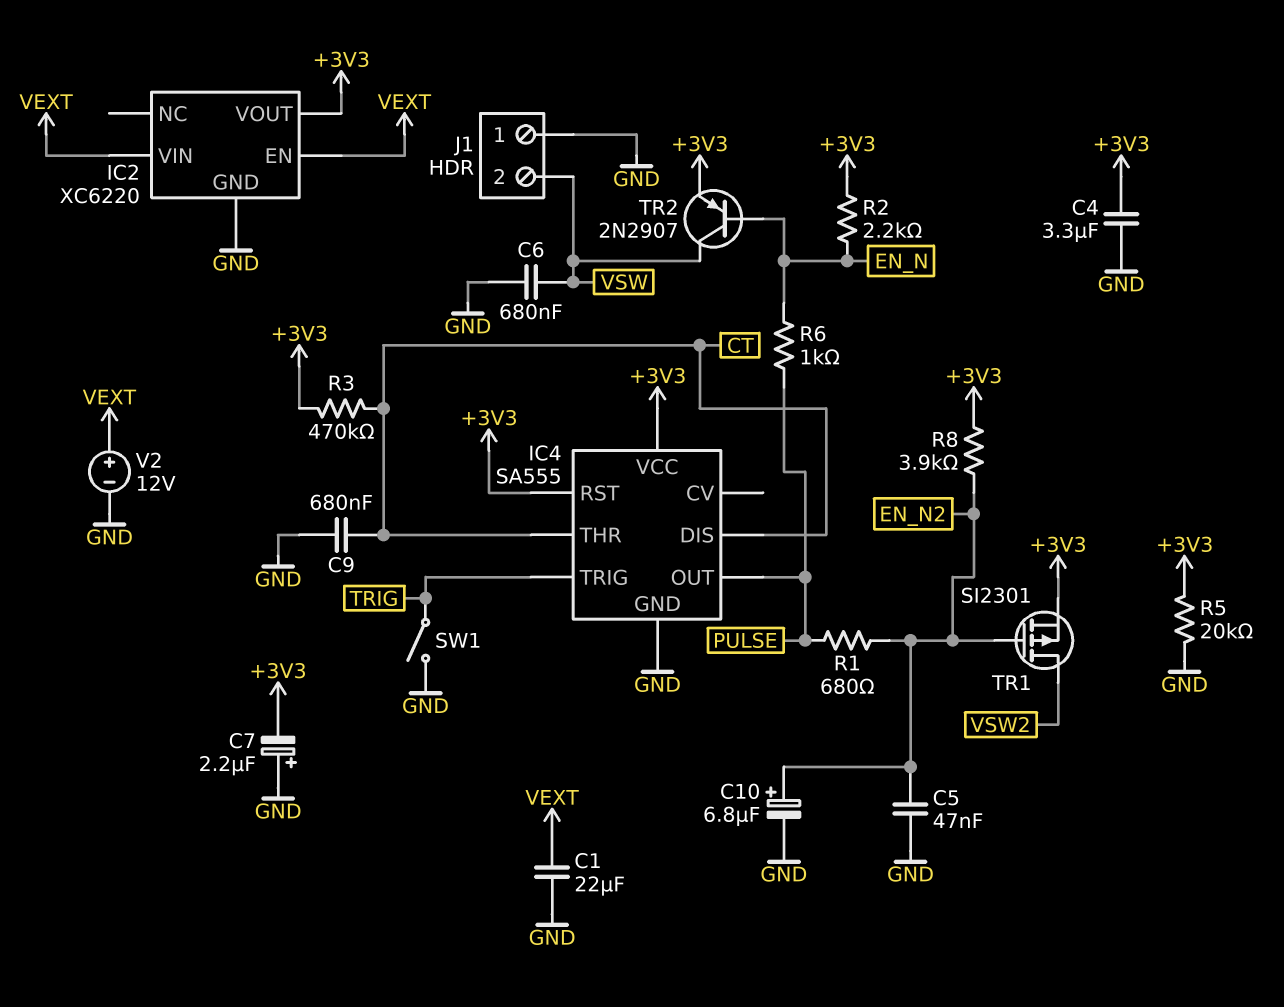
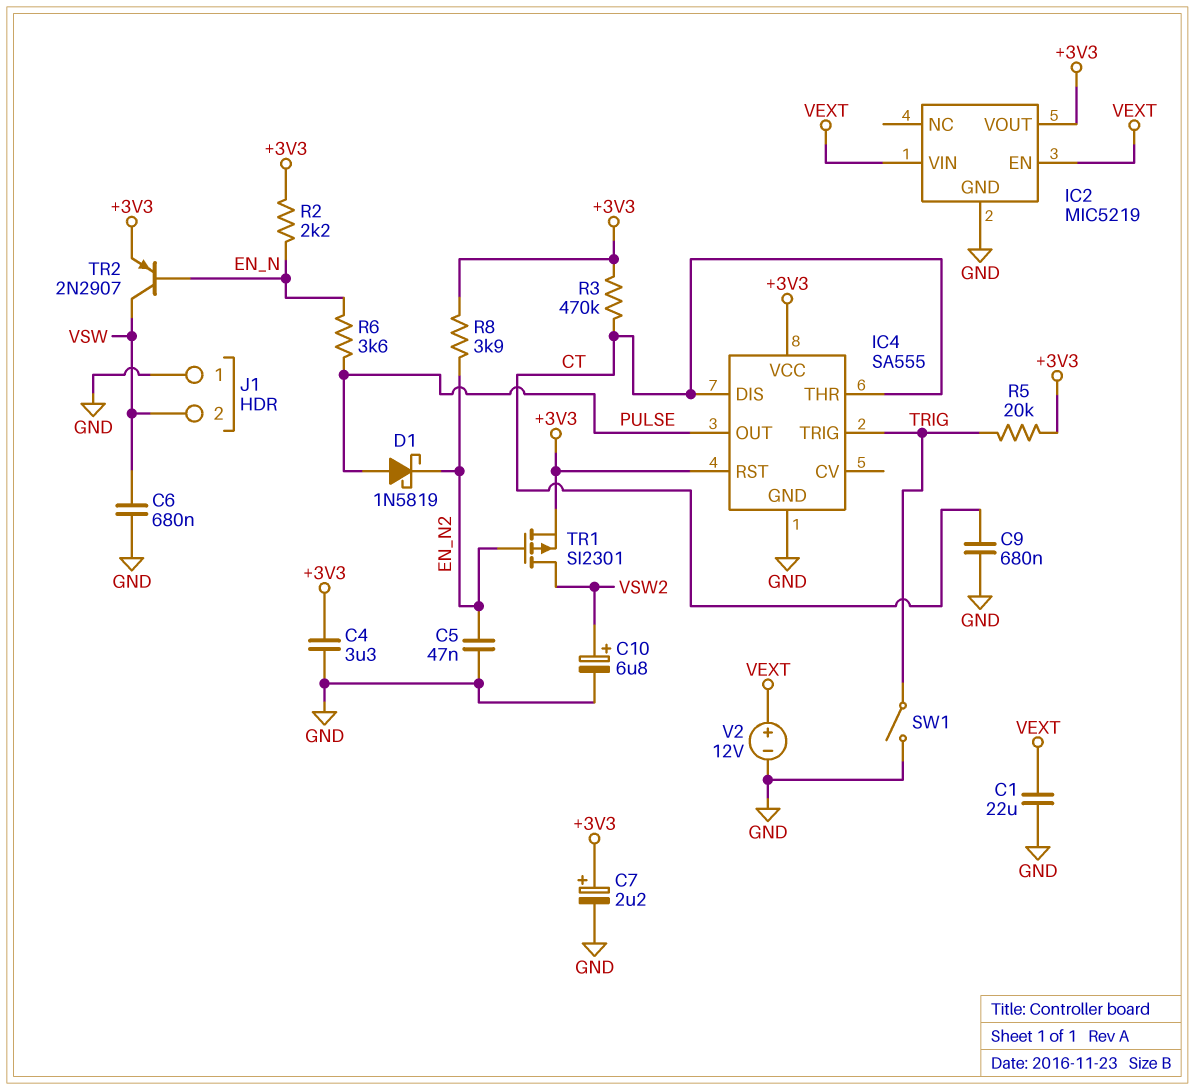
C7: 2.2uF (plus GND, minus +3V3) -> 2.2uF (plus +3V3, minus GND)
C10: 6.8uF (plus EN_N2, minus GND) -> 6.8uF (plus VSW2, minus GND)
D1: none -> schottky 1N5819 (A PULSE, K EN_N2)
IC2: XC6220 -> MIC5219
R1: 680 (EN_N2, PULSE) -> none
R5: 20k (+3V3, GND) -> 20k (+3V3, TRIG)
R6: 1k (EN_N, PULSE) -> 3.6k (EN_N, PULSE)

